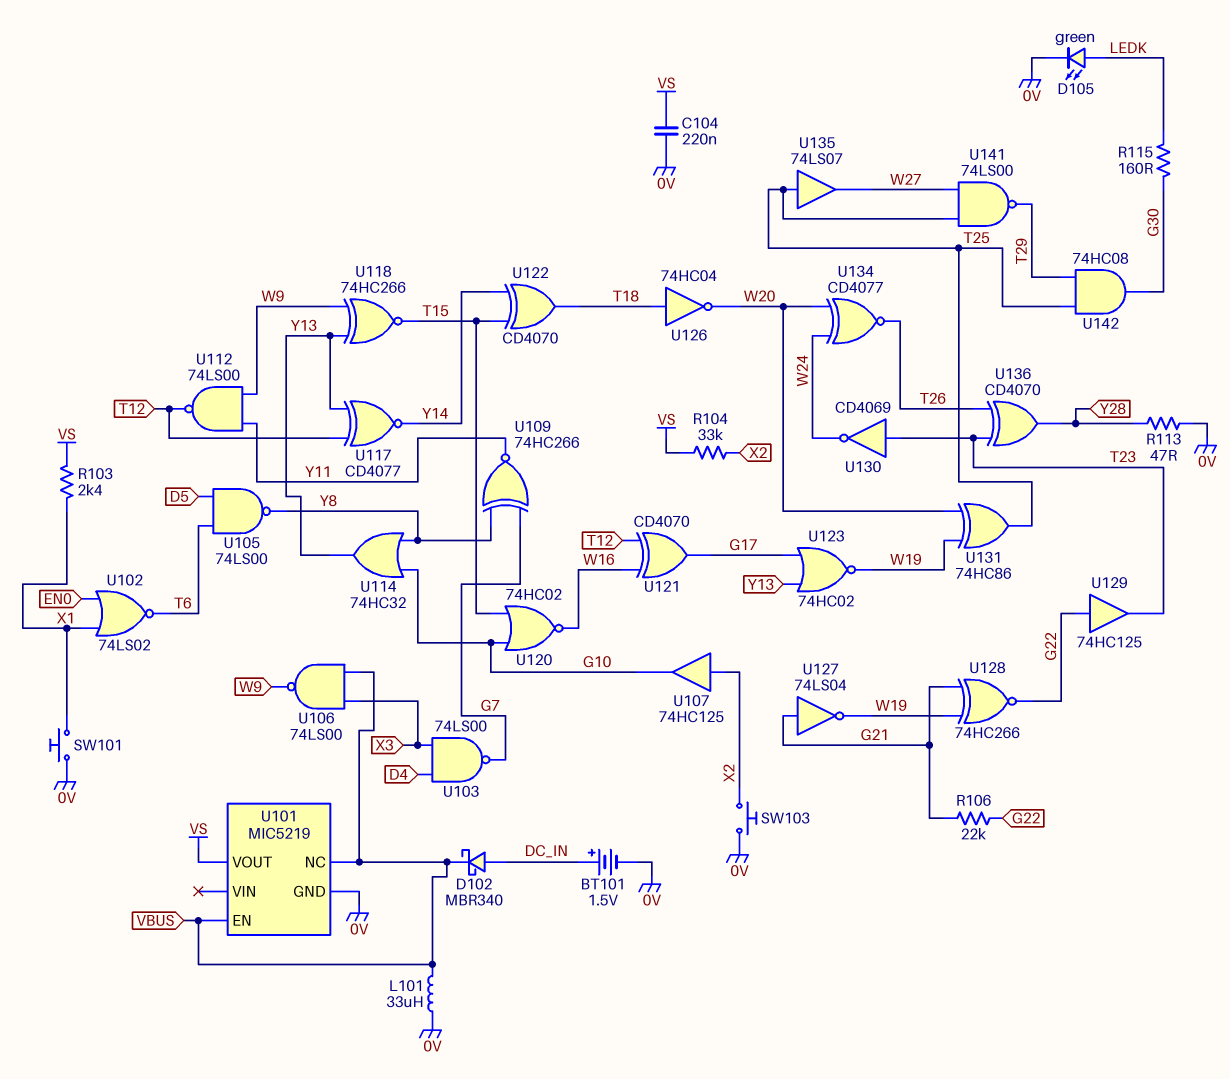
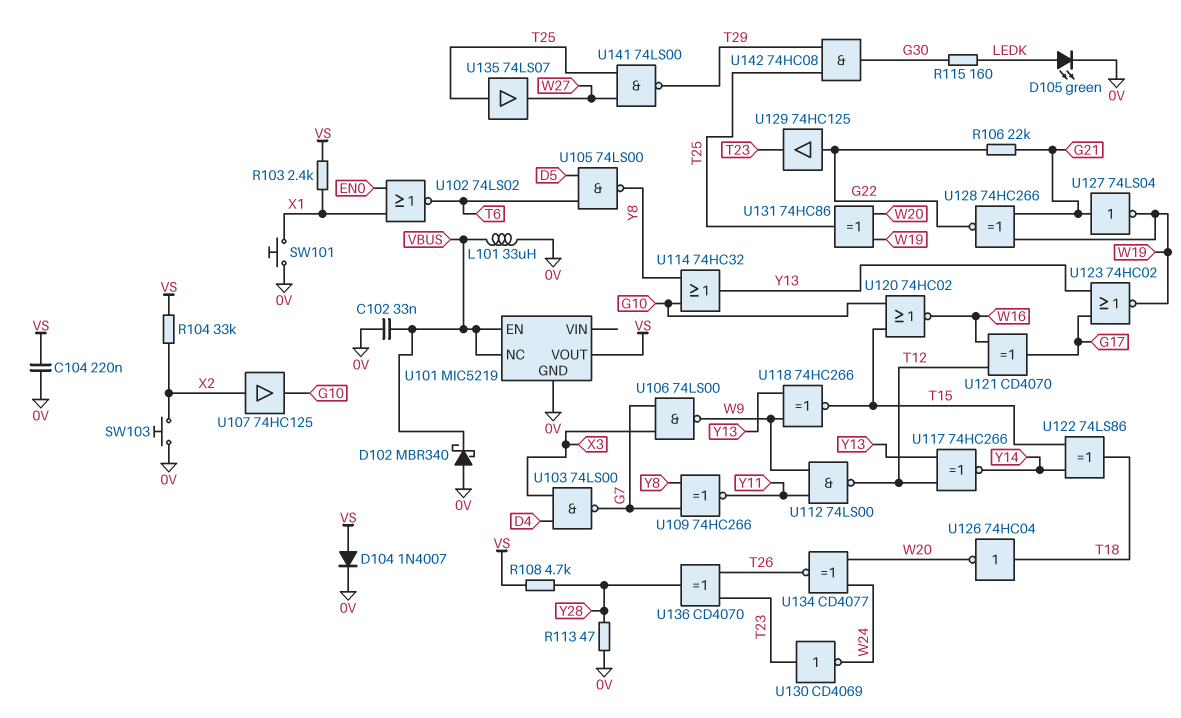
BT101: 1.5V (plus DC_IN, minus 0V) -> none
C102: none -> 33nF (0V, VBUS)
D102: schottky MBR340 (A DC_IN, K VBUS) -> schottky MBR340 (A 0V, K VBUS)
D104: none -> diode 1N4007 (A VS, K 0V)
R108: none -> 4.7k (VS, Y28)
U106: NAND 74LS00 (in VBUS, in X3, out W9) -> NAND 74LS00 (in G7, in X3, out W9)
U117: XNOR CD4077 (in T12, in Y13, out Y14) -> XNOR 74HC266 (in T12, in Y13, out Y14)
U122: XOR CD4070 (in T15, in Y14, out T18) -> XOR 74LS86 (in T15, in Y14, out T18)

